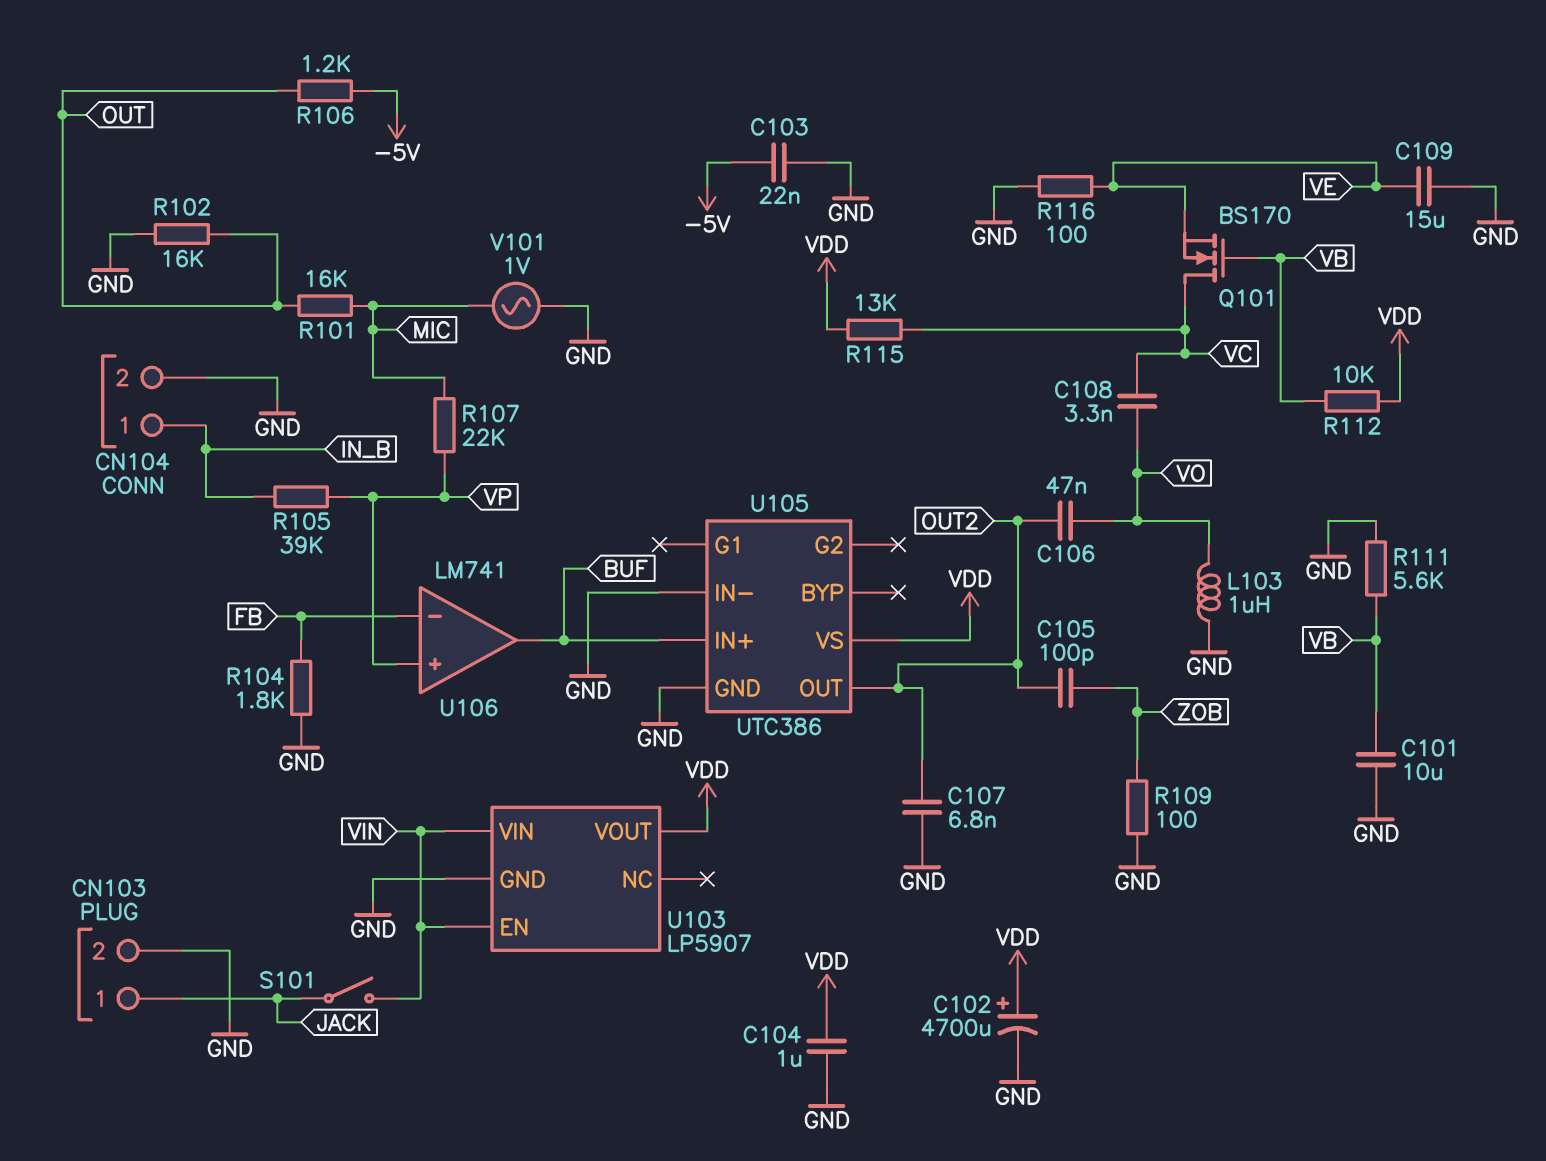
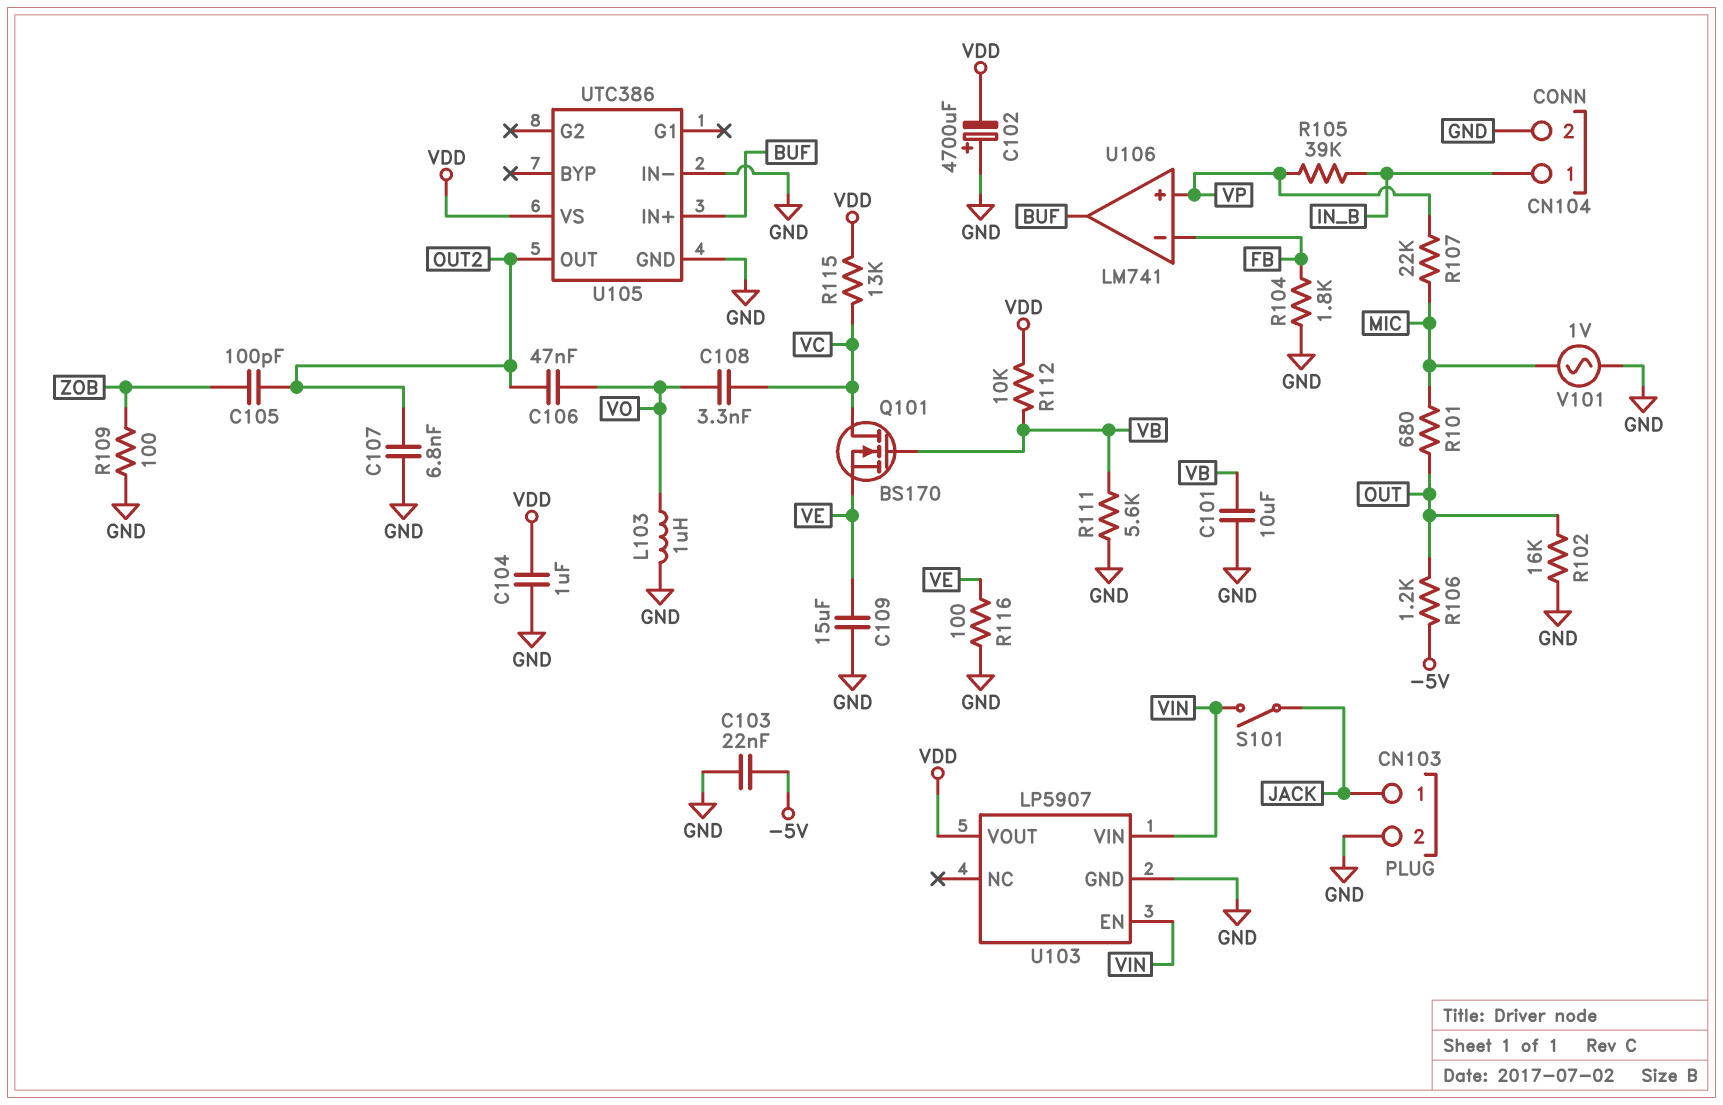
C102: 4700uF (plus VDD, minus GND) -> 4700uF (plus GND, minus VDD)
R101: 16k (MIC, OUT) -> 680 (MIC, OUT)

